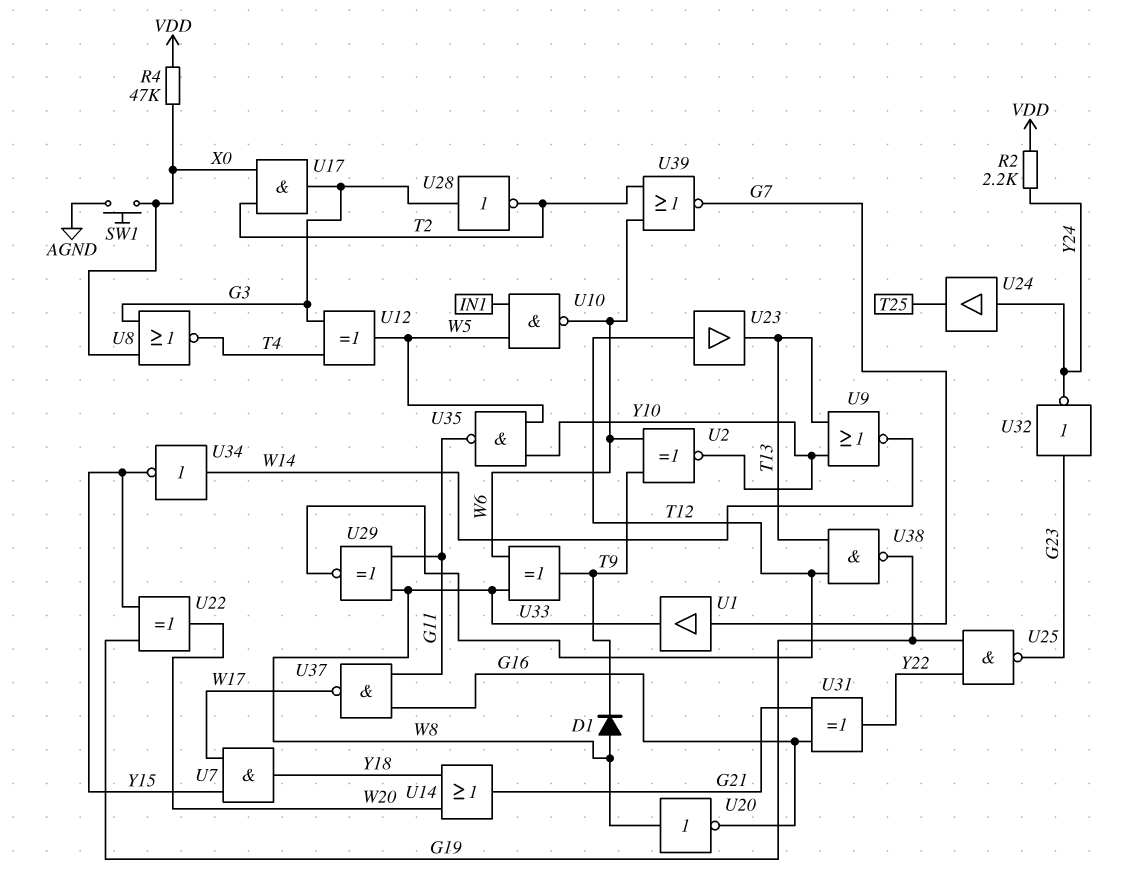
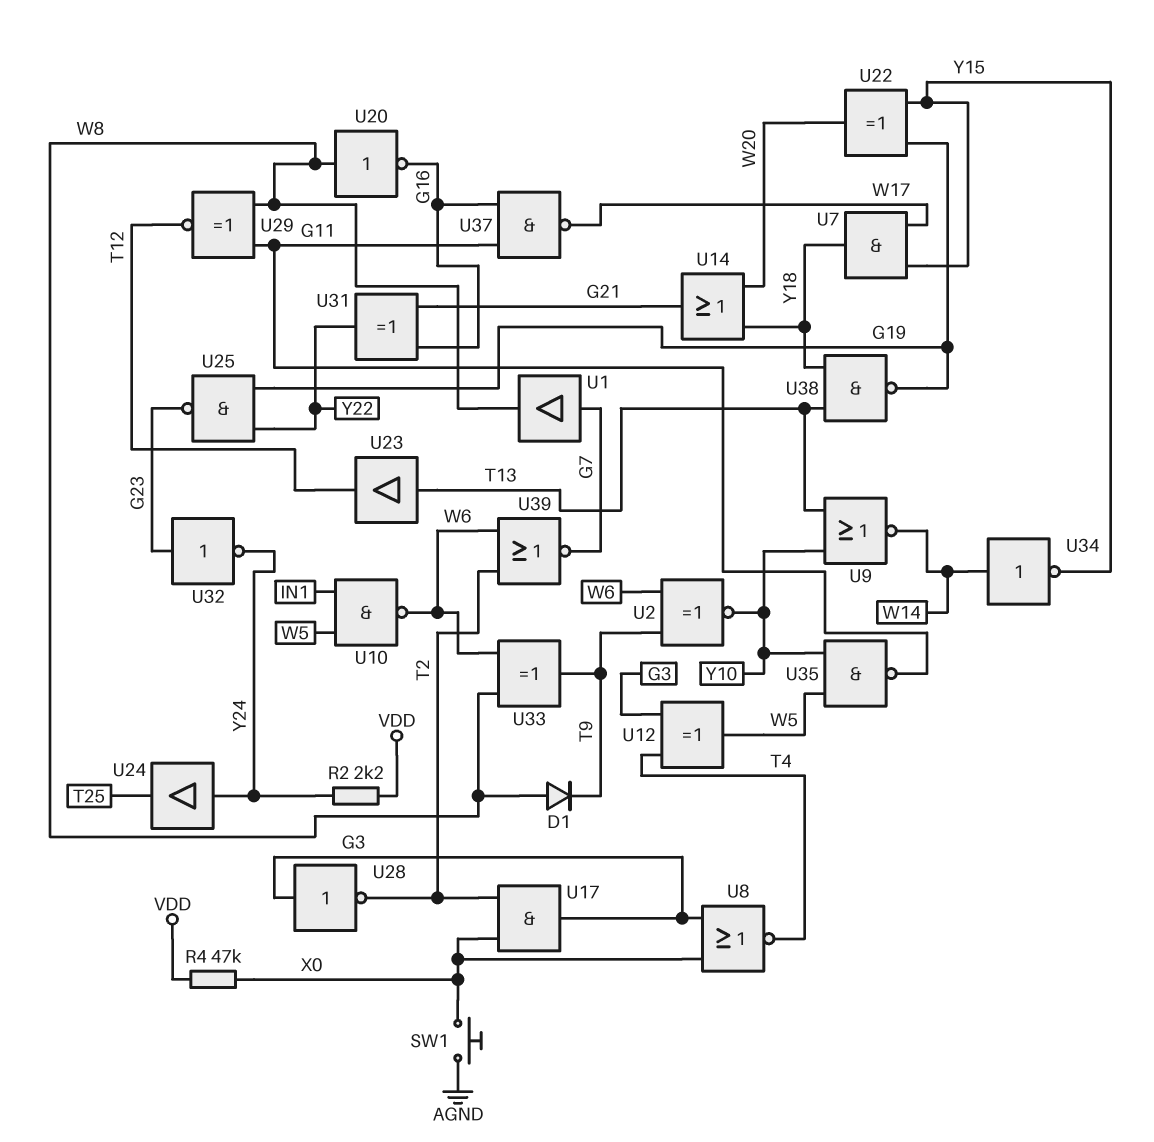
U23: buffer (in T12, out T13) -> buffer (in T13, out T12)
U38: NAND (in T12, in T13, out G19) -> NAND (in T13, in Y18, out G19)

